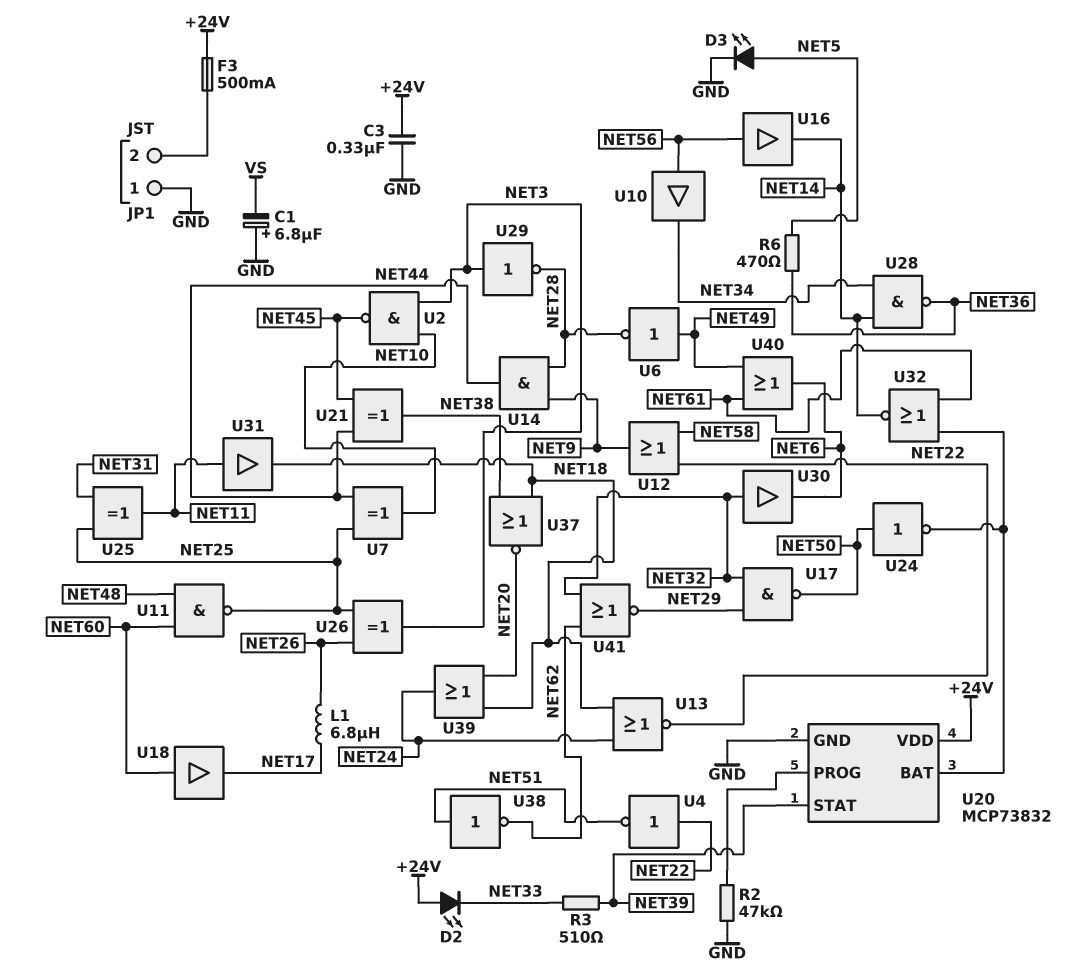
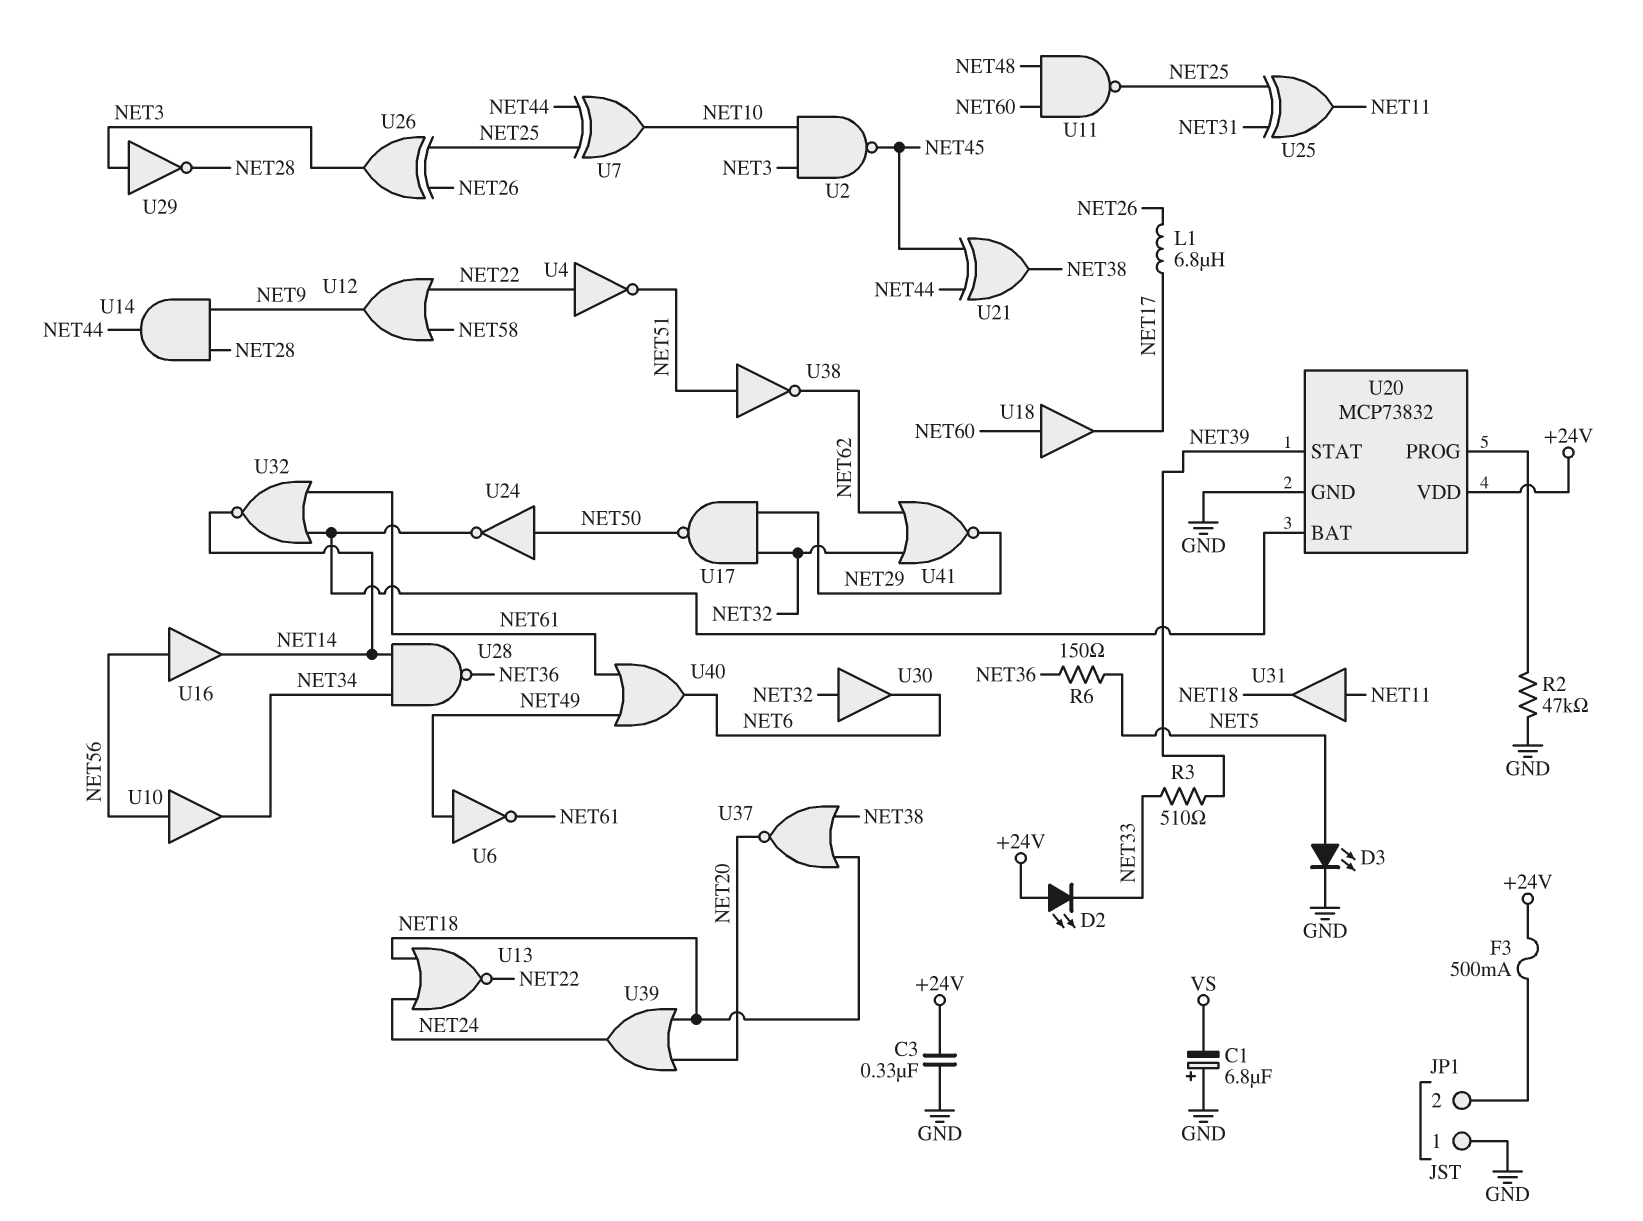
R6: 470 (NET5, NET36) -> 150 (NET5, NET36)
U6: NOT (in NET49, out NET28) -> NOT (in NET49, out NET61)

